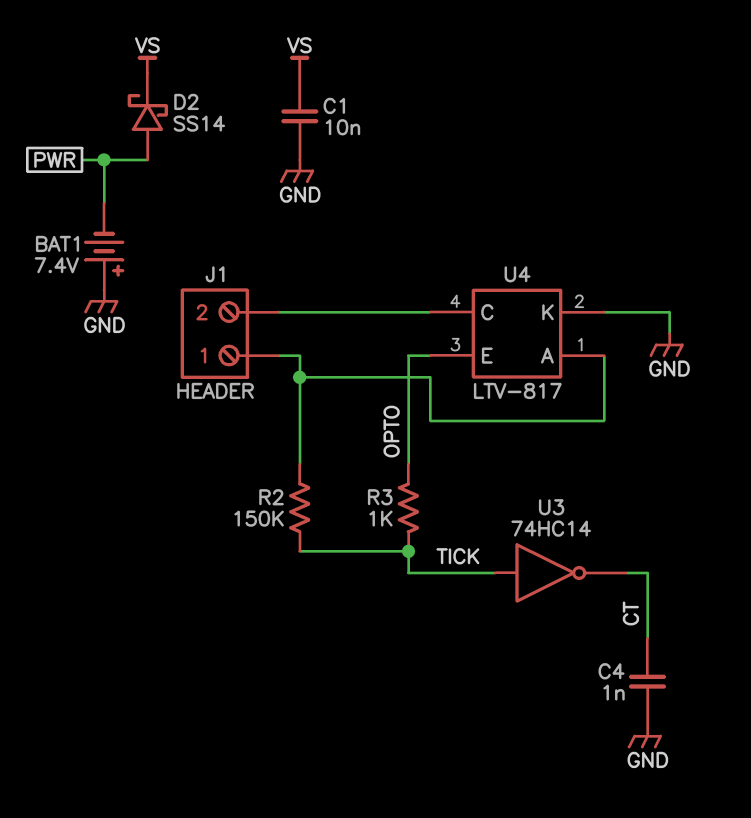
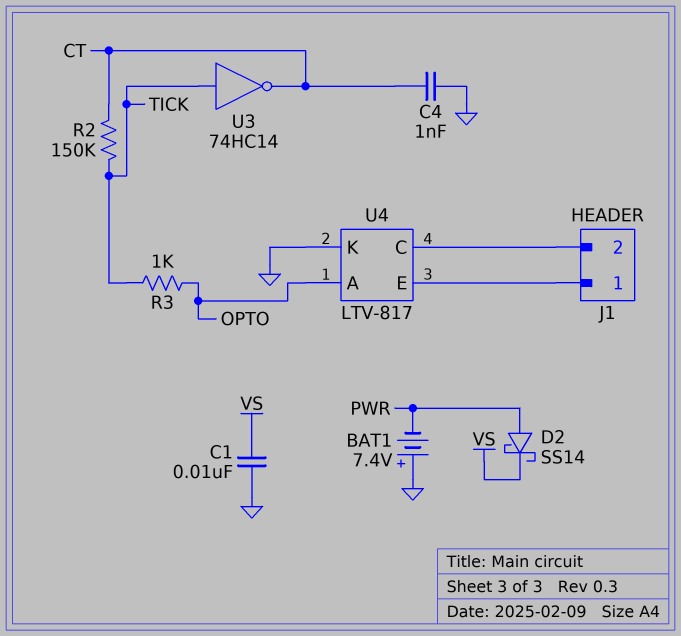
R2: 150k (J1/1, TICK) -> 150k (CT, TICK)
U4 pin A: J1/1 -> OPTO
U4 pin E: OPTO -> J1/1

